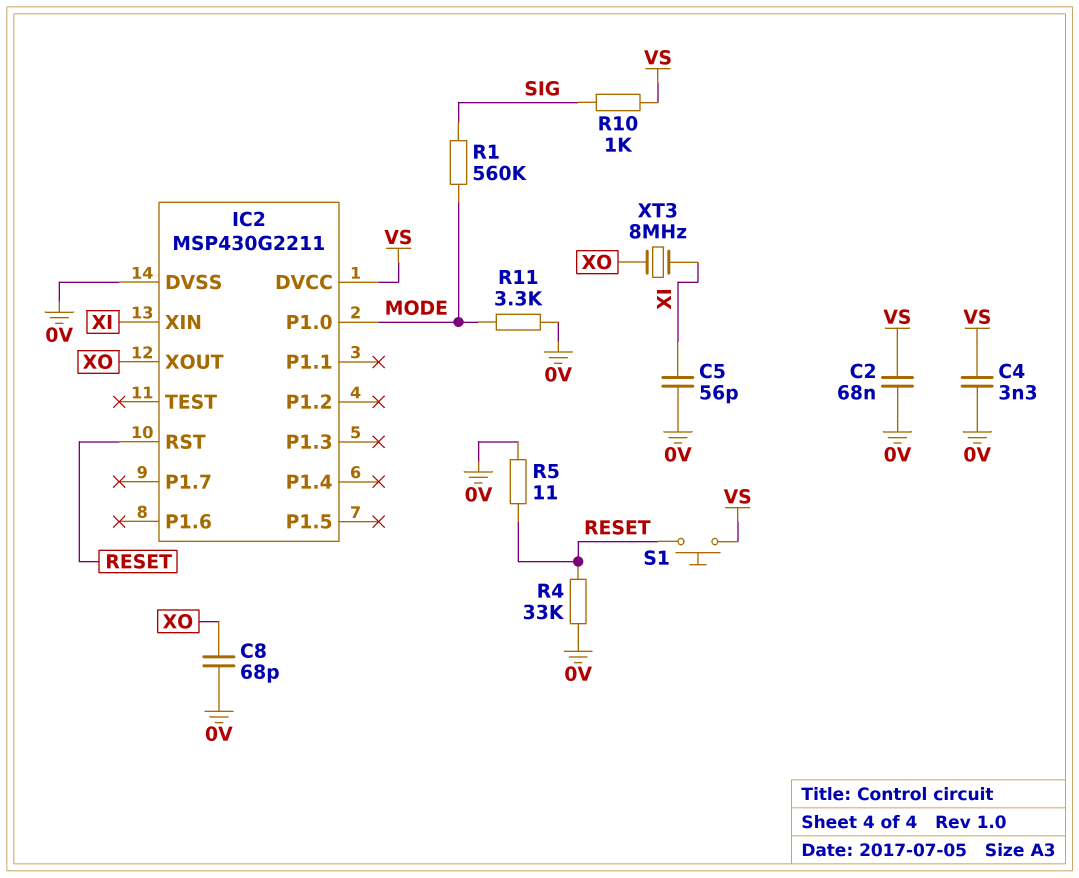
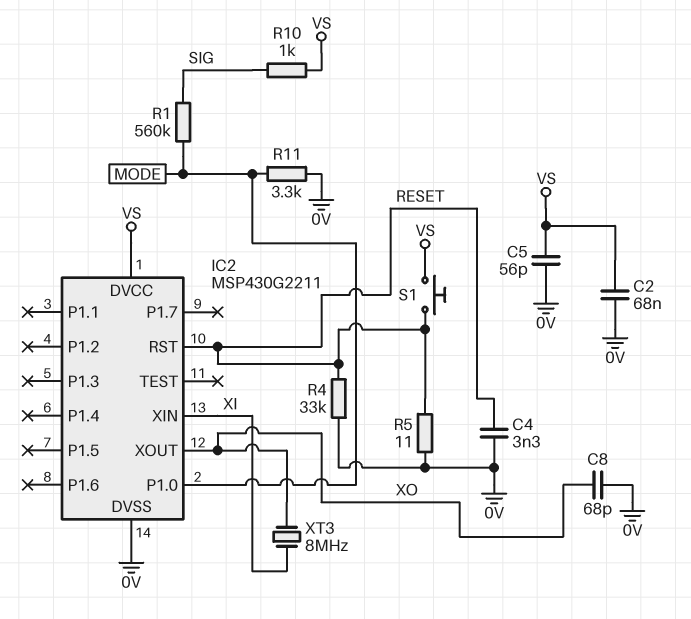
C4: 3.3nF (0V, VS) -> 3.3nF (0V, RESET)
C5: 56pF (0V, XI) -> 56pF (0V, VS)

